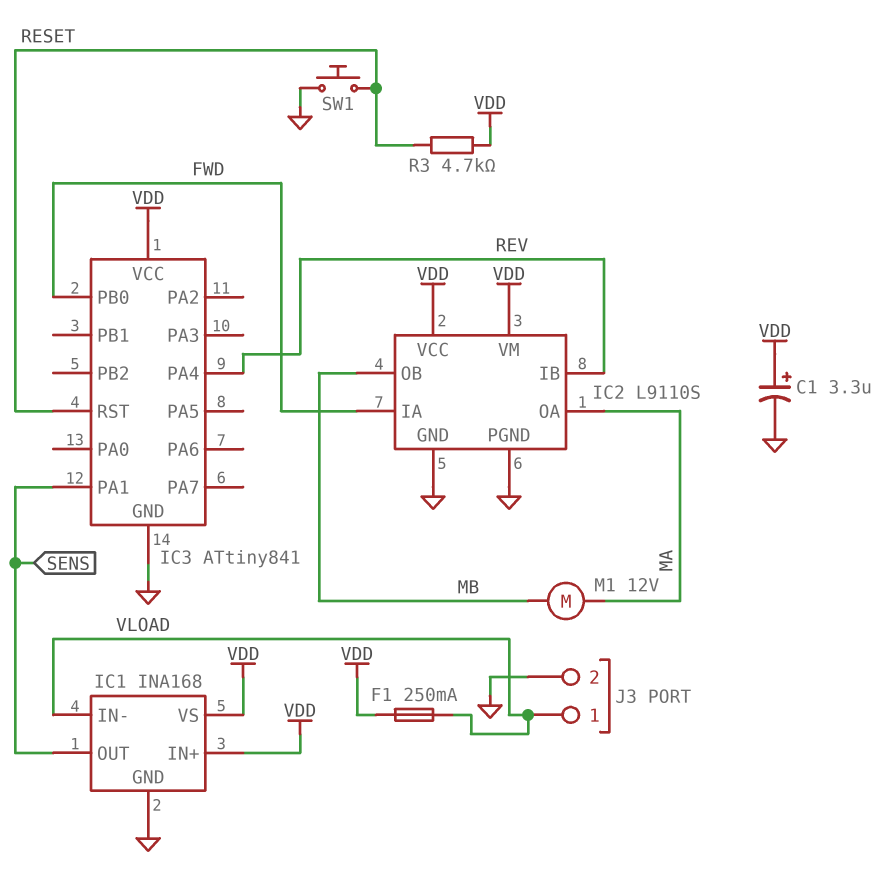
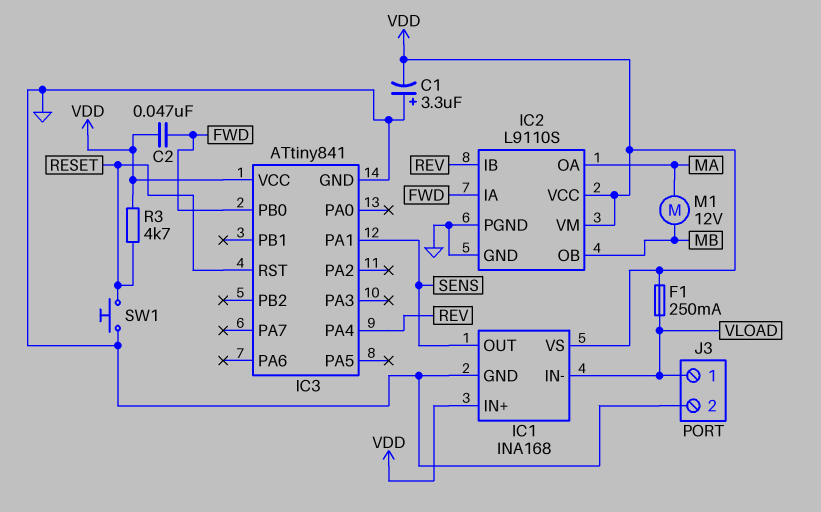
C1: 3.3uF (plus VDD, minus GND) -> 3.3uF (plus GND, minus VDD)
C2: none -> 47nF (FWD, VDD)

